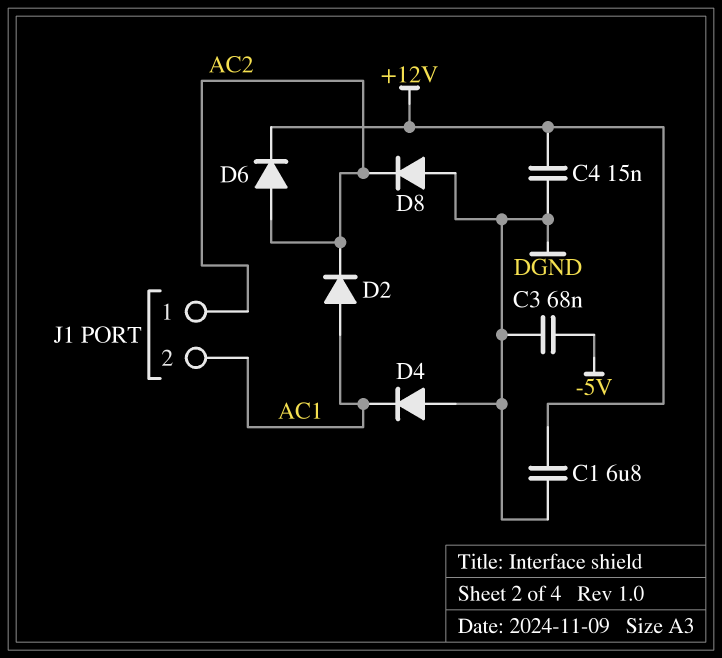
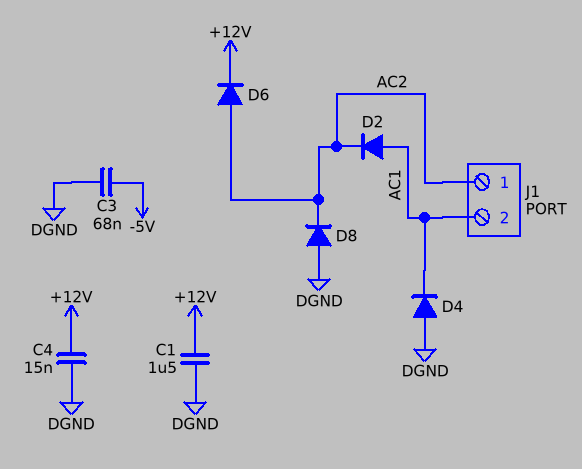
C1: 6.8uF (+12V, DGND) -> 1.5uF (+12V, DGND)

